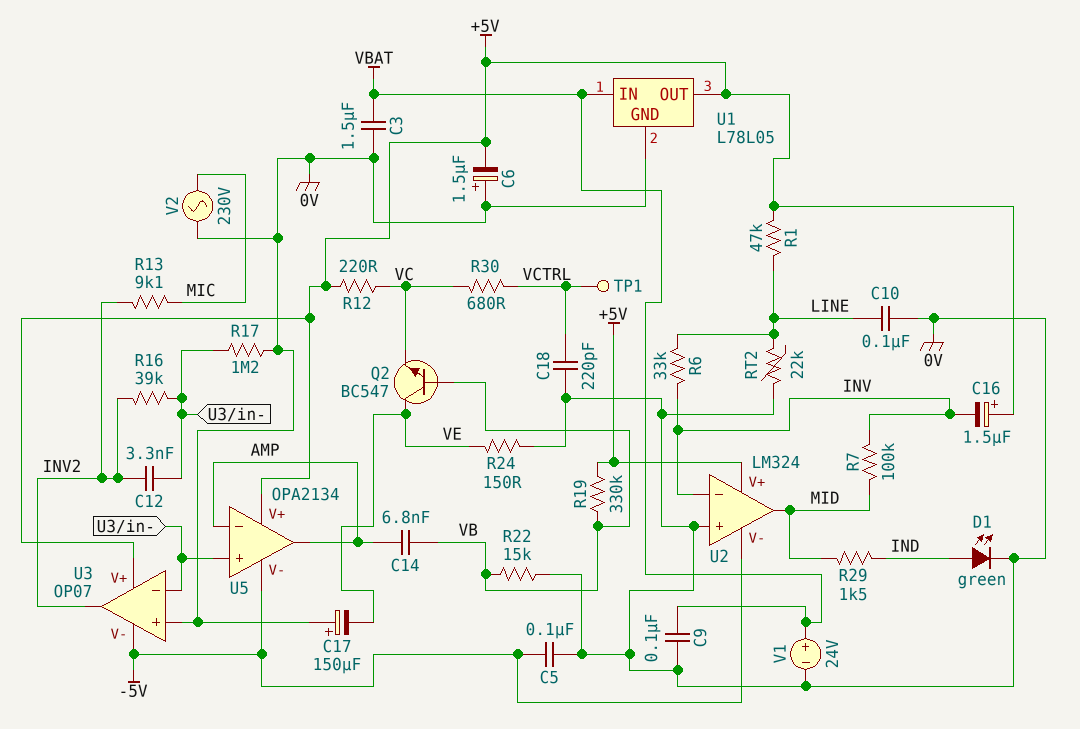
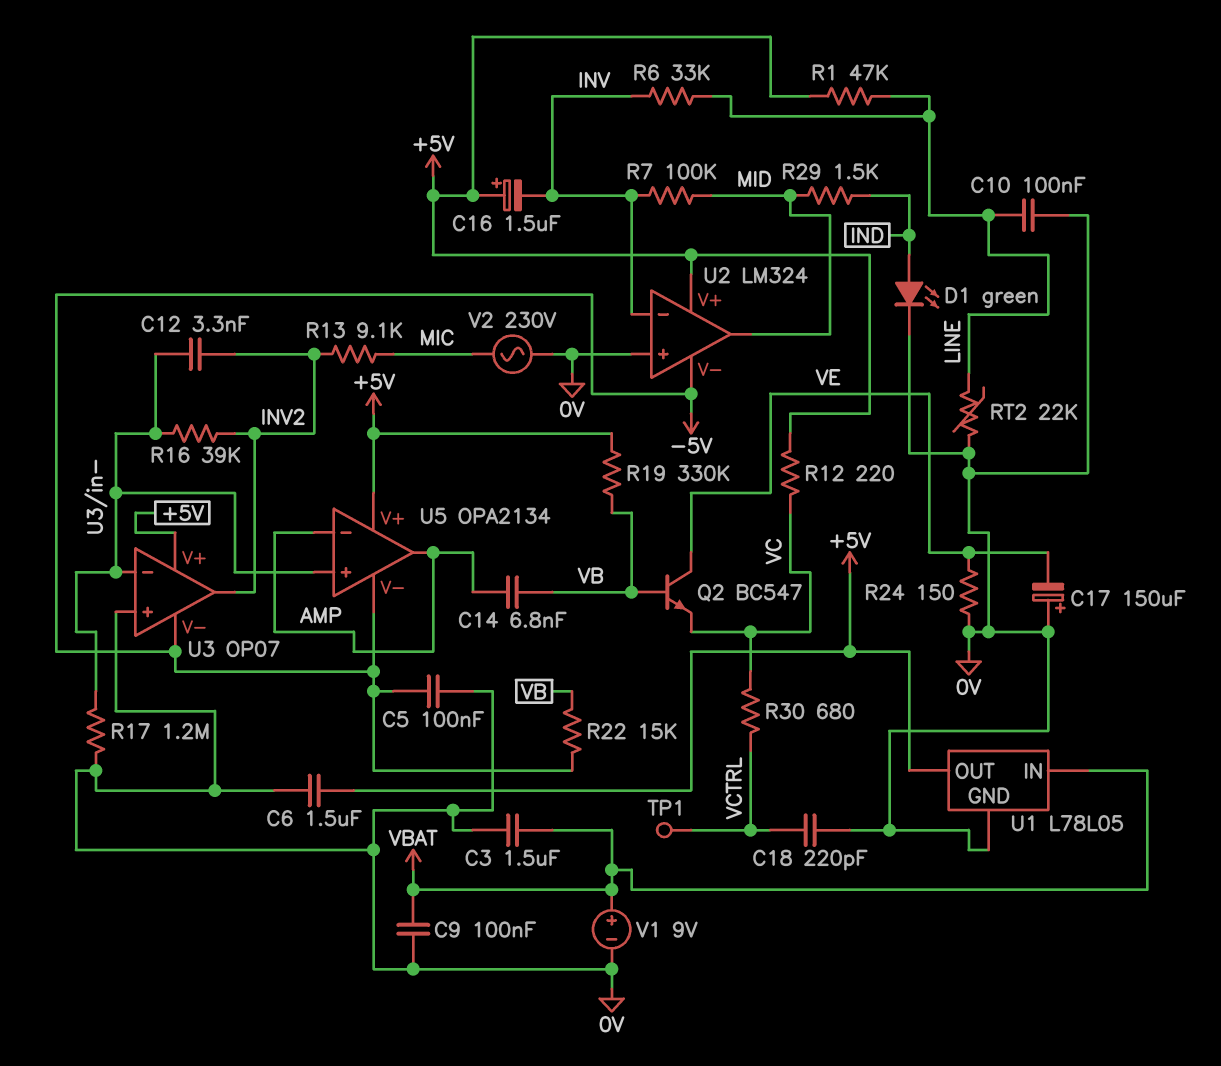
C6: 1.5uF (plus 0V, minus +5V) -> 1.5uF (+5V, 0V)
R22: 15k (0V, VB) -> 15k (-5V, VB)
V1: 24V (plus VBAT, minus 0V) -> 9V (plus VBAT, minus 0V)

